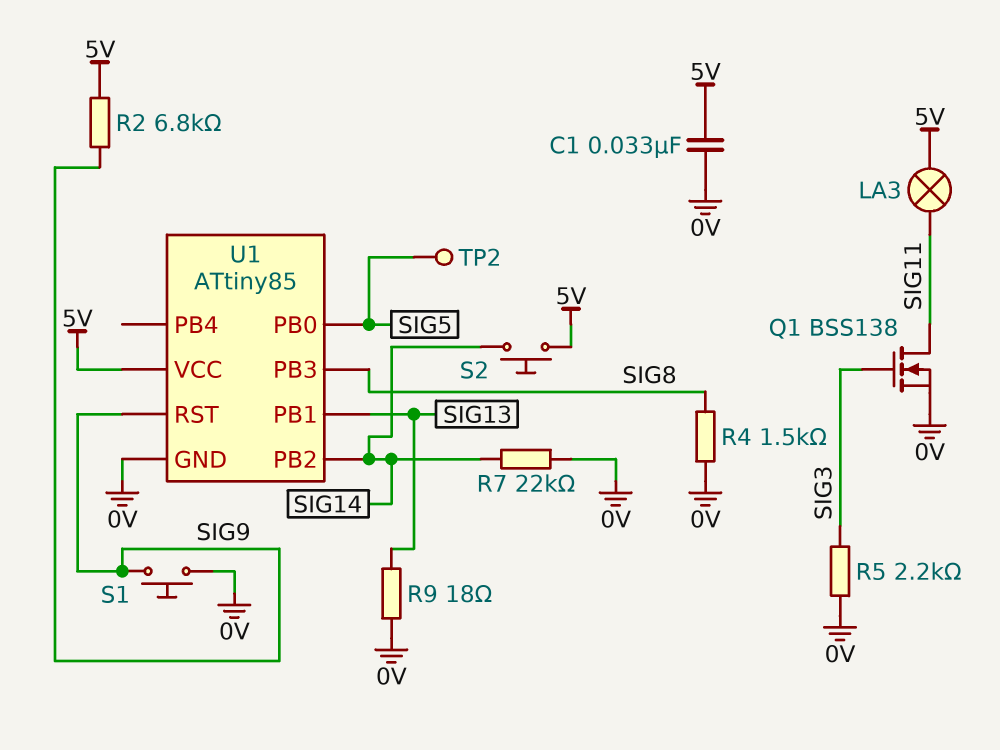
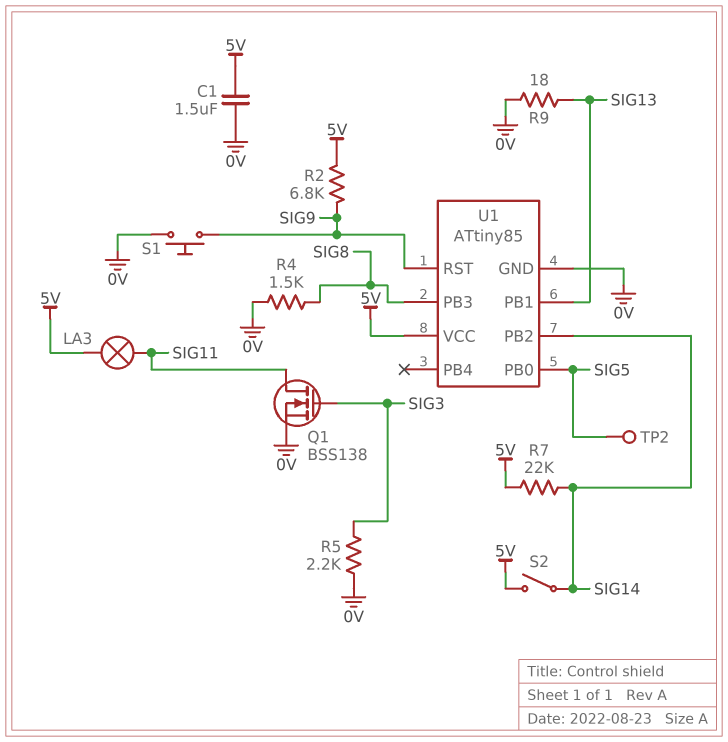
C1: 33nF (0V, 5V) -> 1.5uF (0V, 5V)
R7: 22k (0V, SIG14) -> 22k (5V, SIG14)
S2: button (5V, SIG14) -> switch (5V, SIG14)

